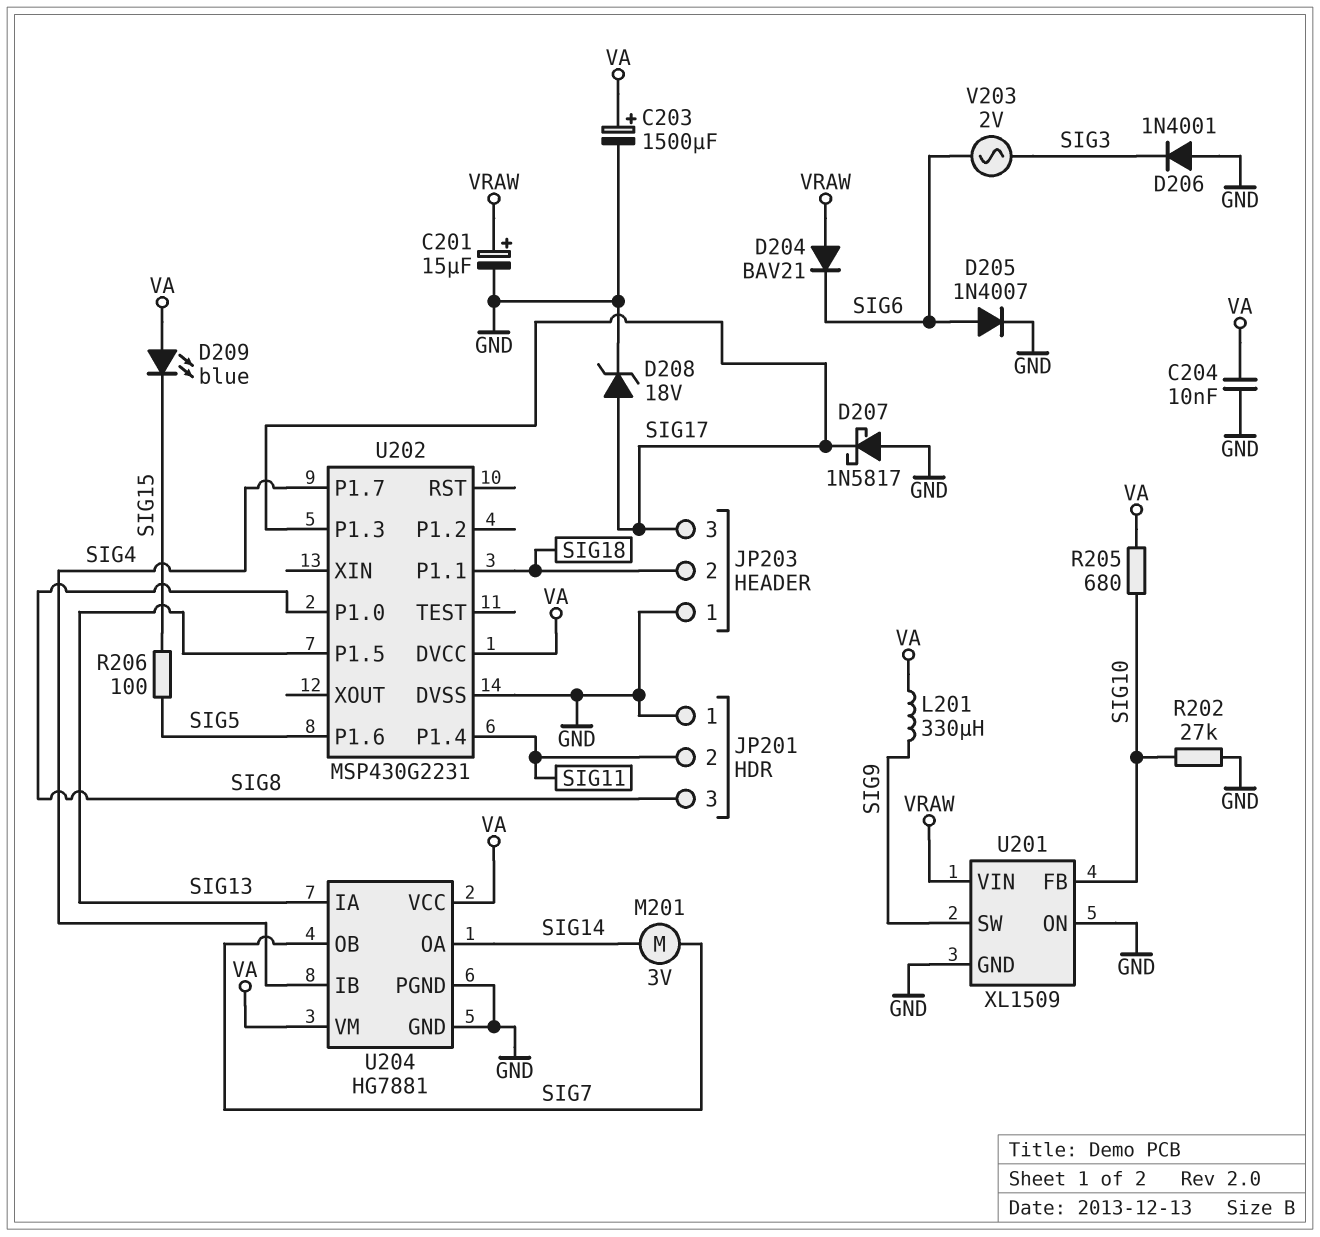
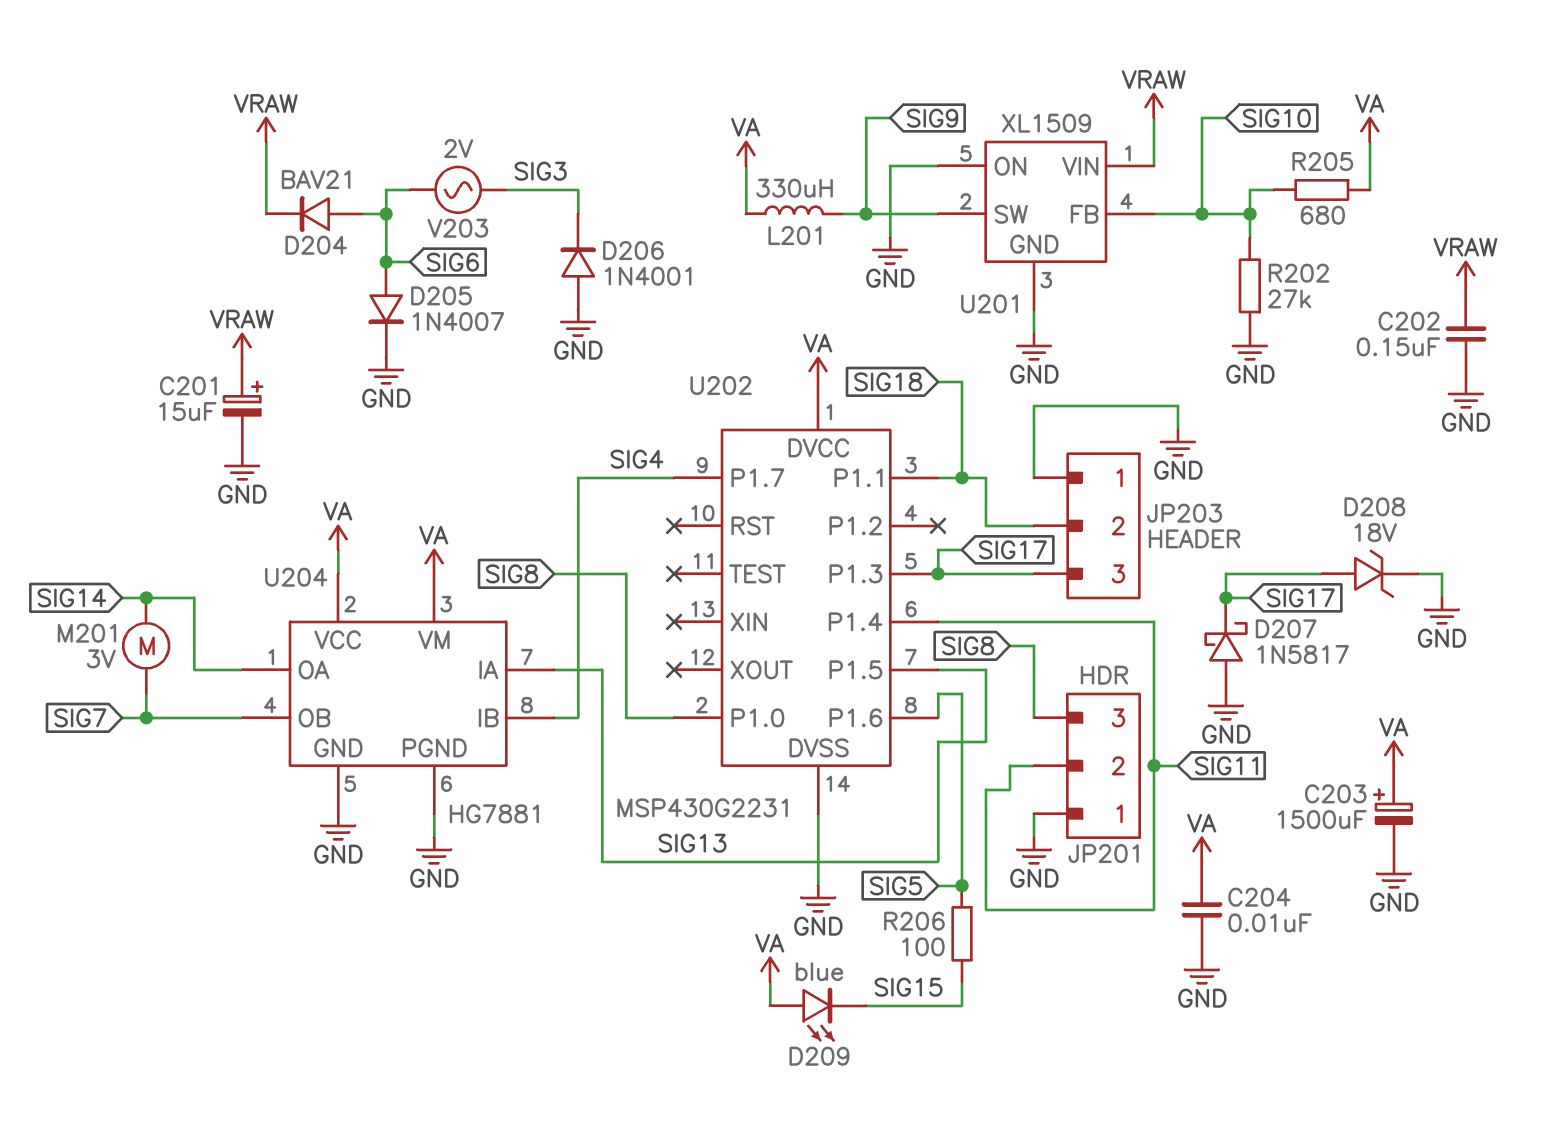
C202: none -> 150nF (GND, VRAW)
D204: diode BAV21 (A VRAW, K SIG6) -> diode BAV21 (A SIG6, K VRAW)

